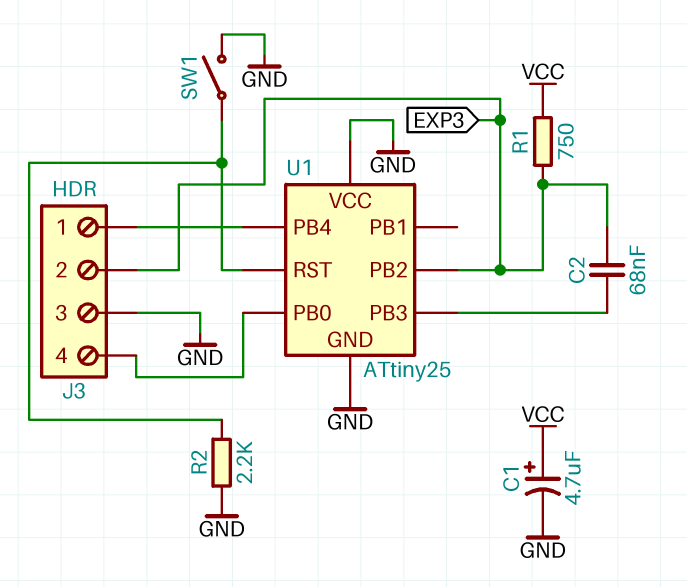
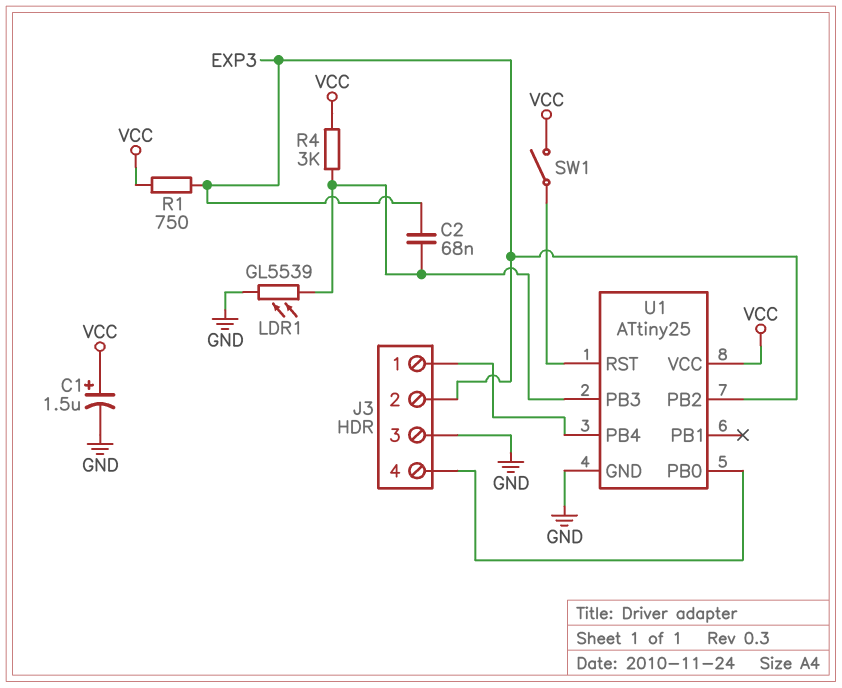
C1: 4.7uF (plus VCC, minus GND) -> 1.5uF (plus VCC, minus GND)
LDR1: none -> GL5539 (GND, U1/PB3)
R2: 2.2k (GND, U1/RST) -> none
R4: none -> 3k (U1/PB3, VCC)
SW1: switch (GND, U1/RST) -> switch (U1/RST, VCC)
U1 pin VCC: GND -> VCC

